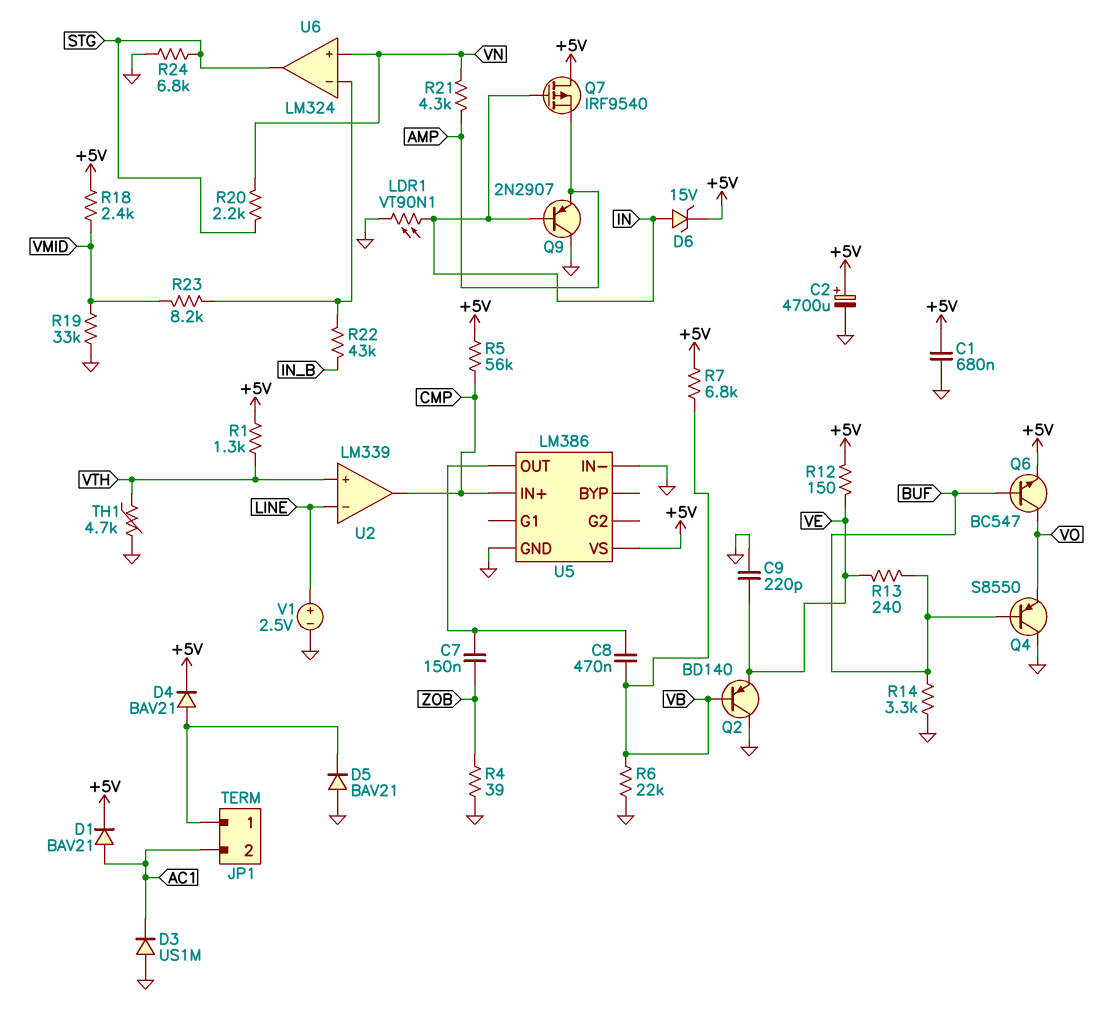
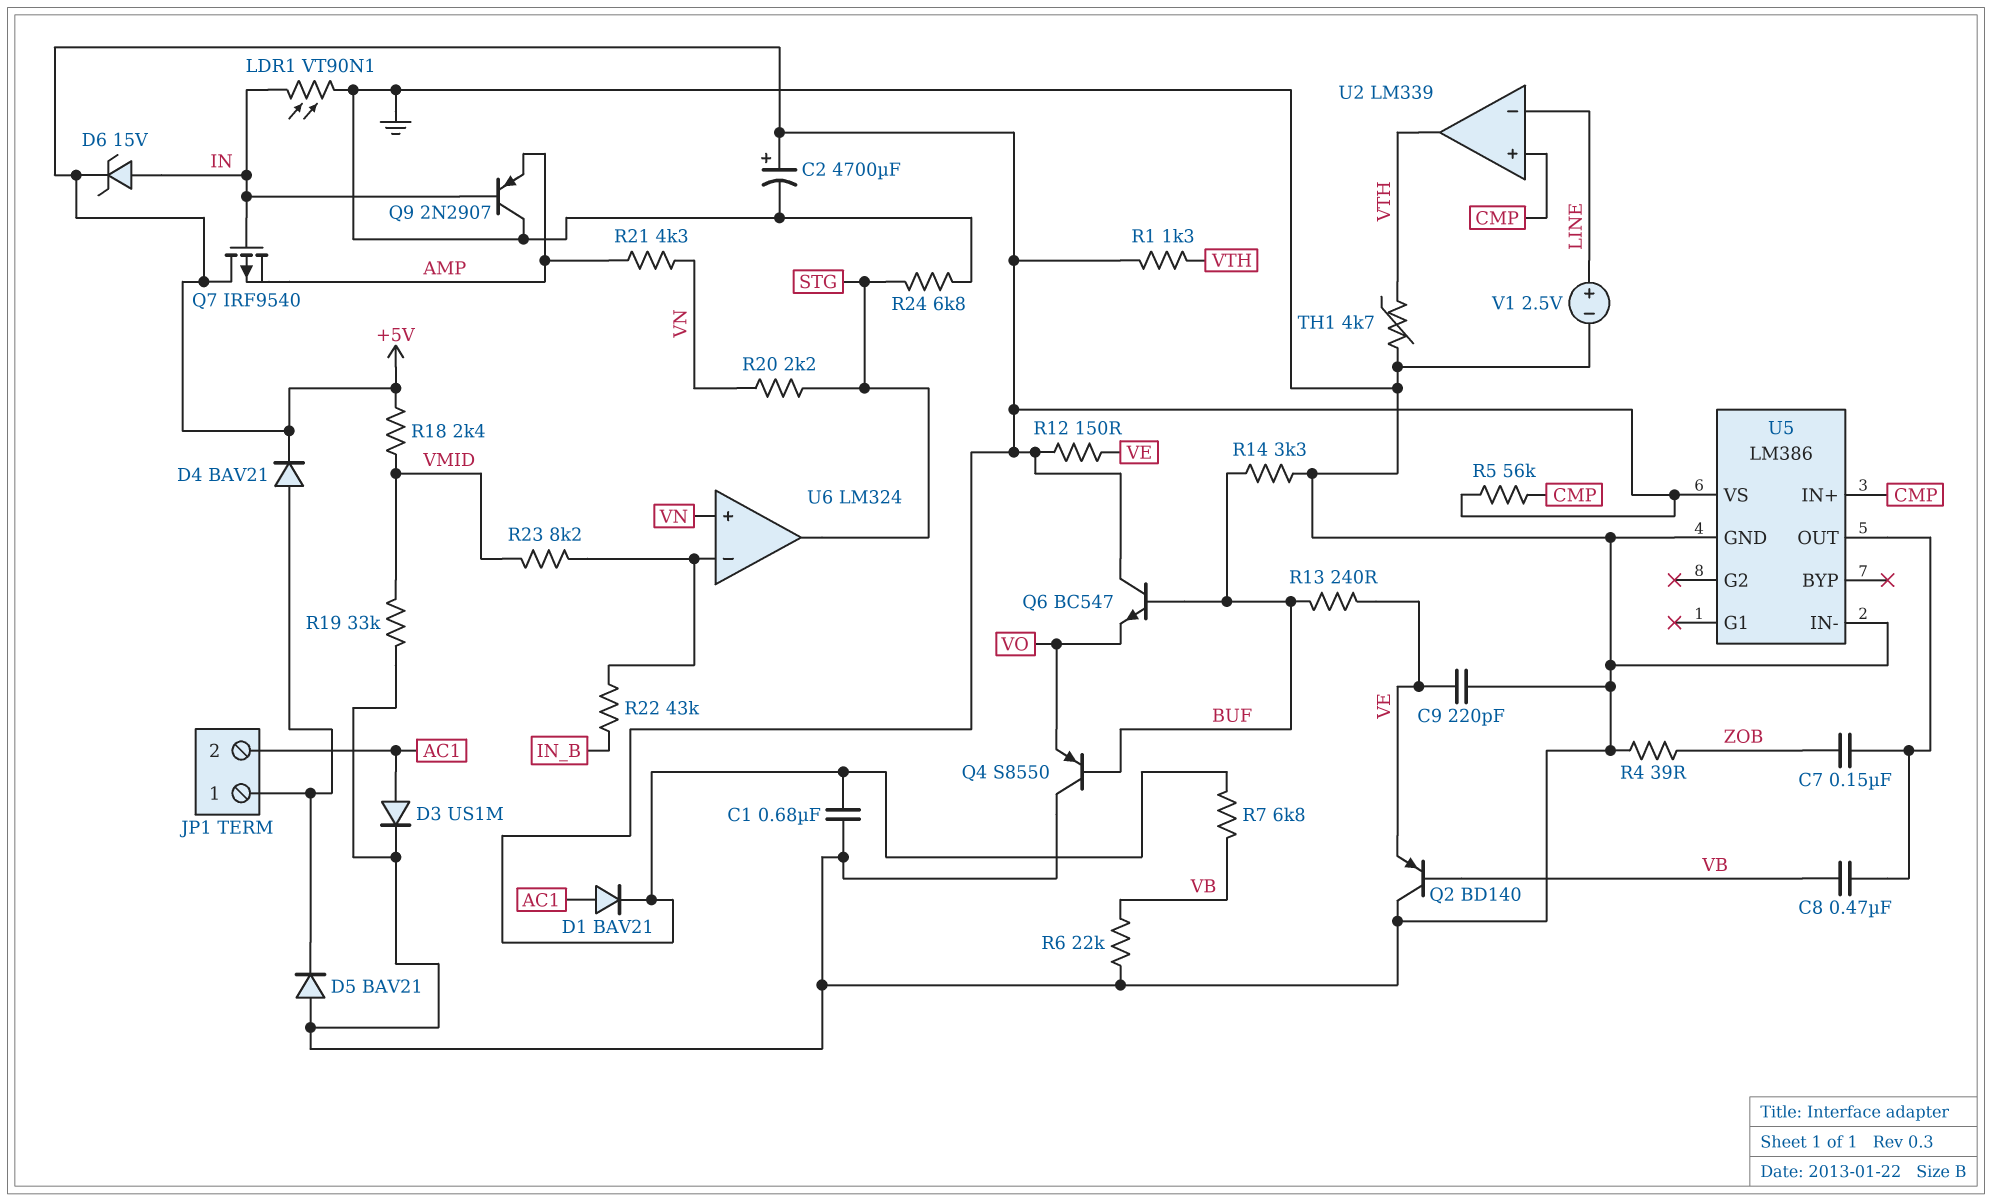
D3: diode US1M (A GND, K AC1) -> diode US1M (A AC1, K GND)
Q6: NPN BC547 (B BUF, C VO, E +5V) -> NPN BC547 (B BUF, C +5V, E VO)
U2 pin in+: VTH -> CMP
U2 pin out: CMP -> VTH

